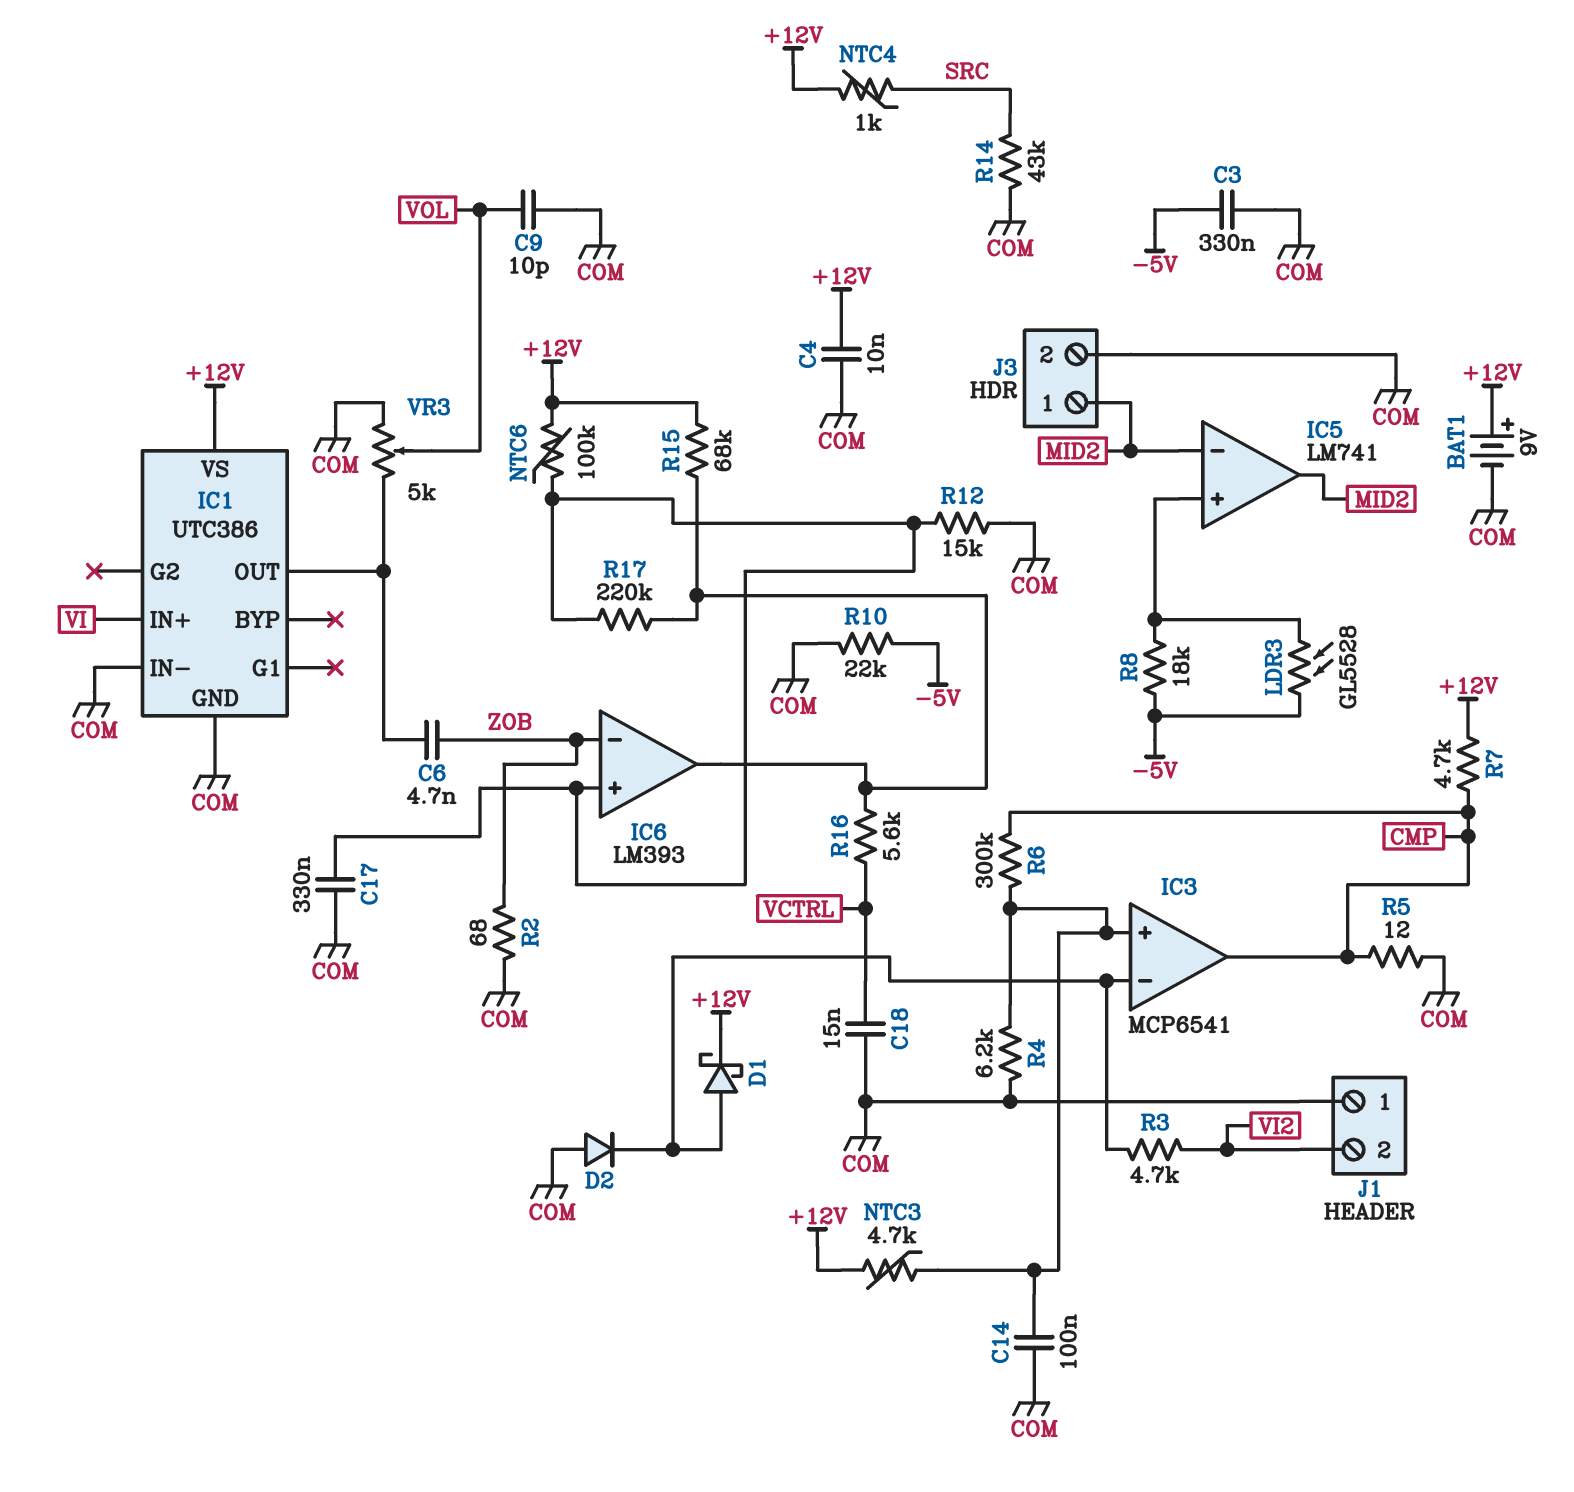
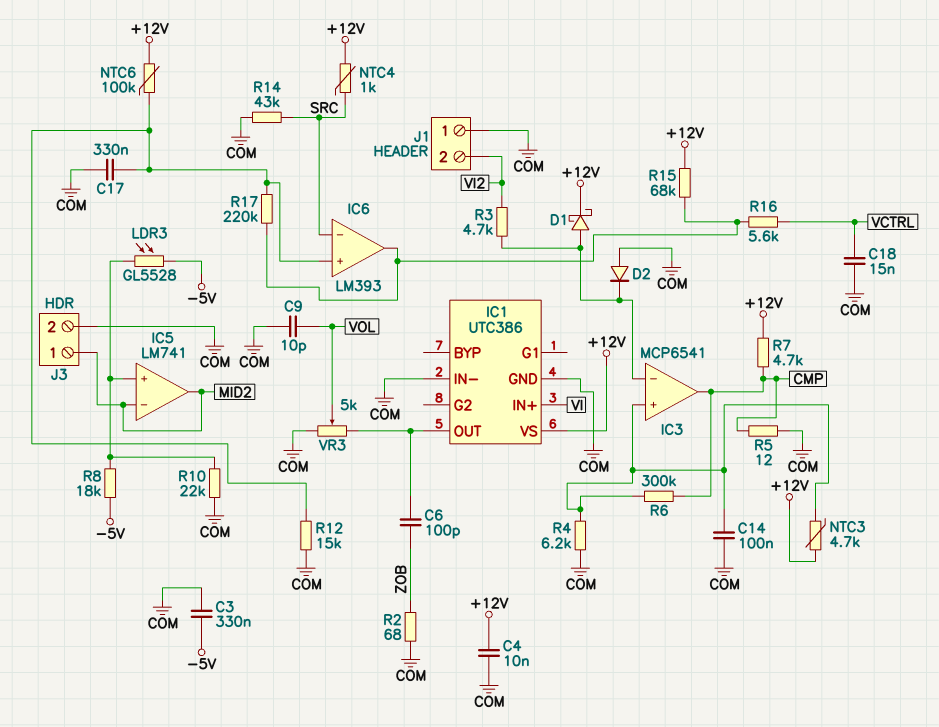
BAT1: 9V (plus +12V, minus COM) -> none
C6: 4.7nF (IC1/OUT, ZOB) -> 100pF (IC1/OUT, ZOB)
IC6 pin in-: ZOB -> SRC
R10: 22k (-5V, COM) -> 22k (COM, IC5/in+)

